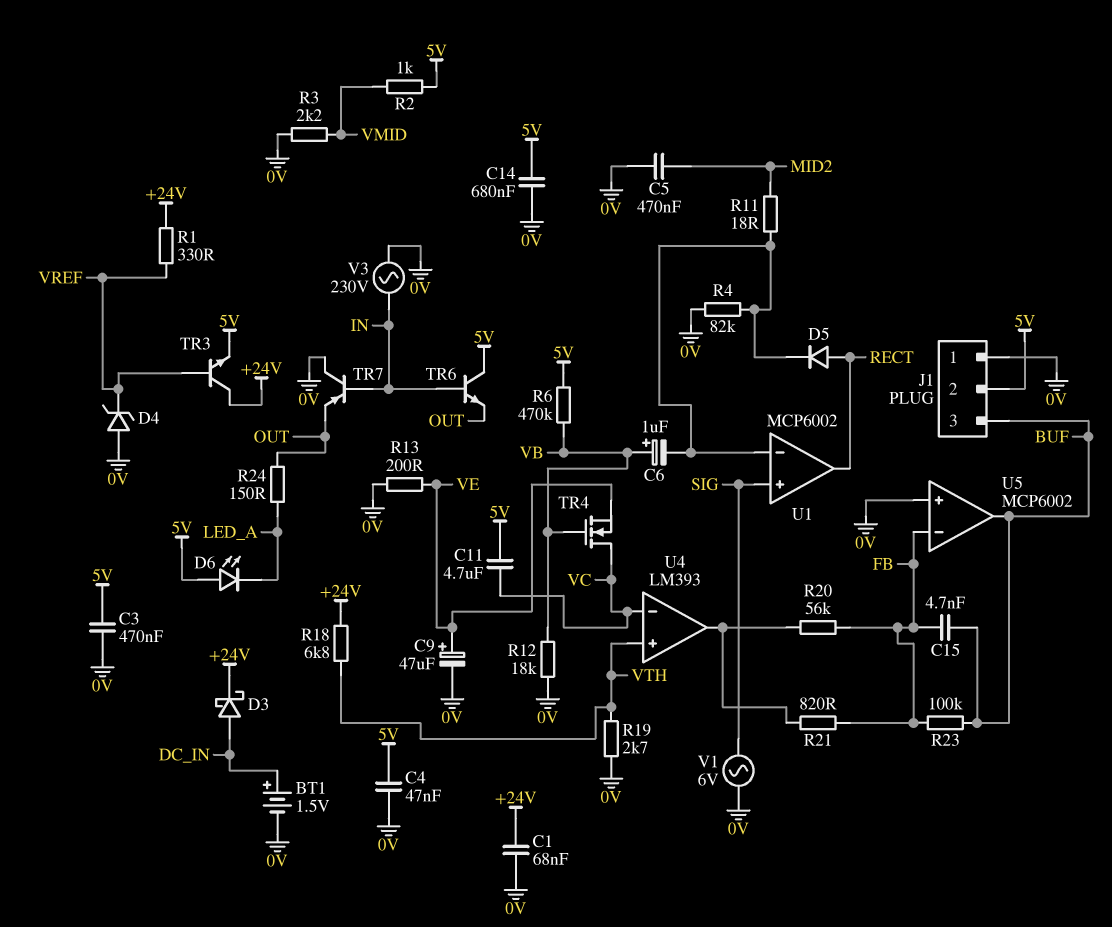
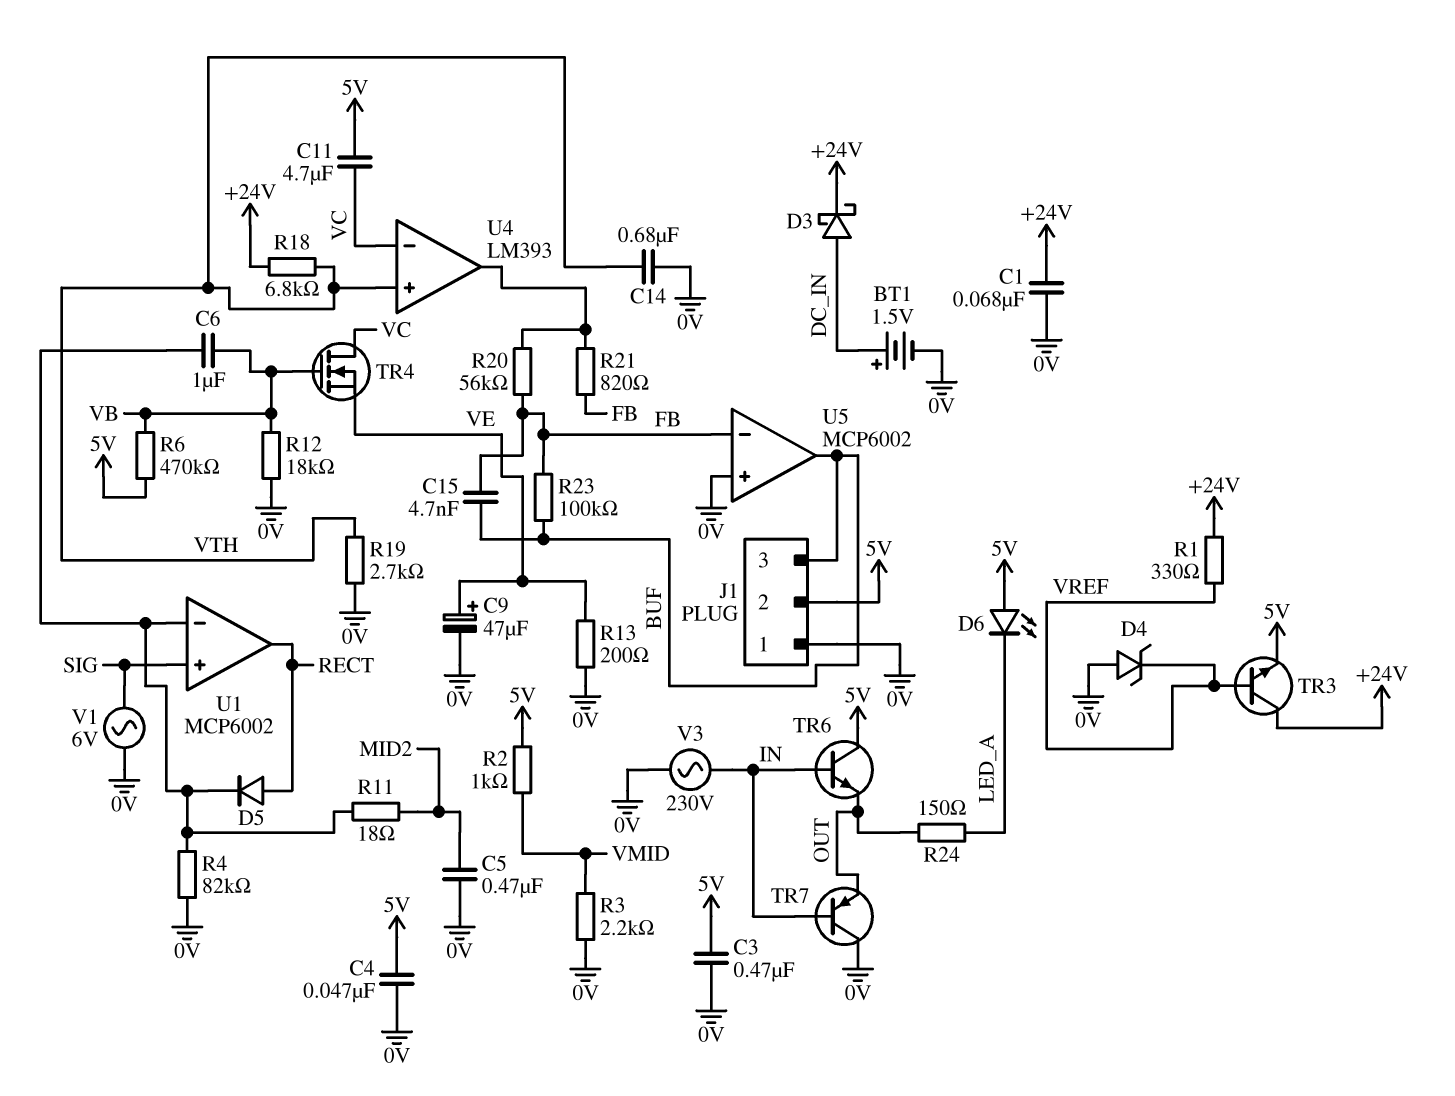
C6: 1uF (plus VB, minus U1/in-) -> 1uF (U1/in-, VB)
C14: 680nF (0V, 5V) -> 680nF (0V, VTH)

